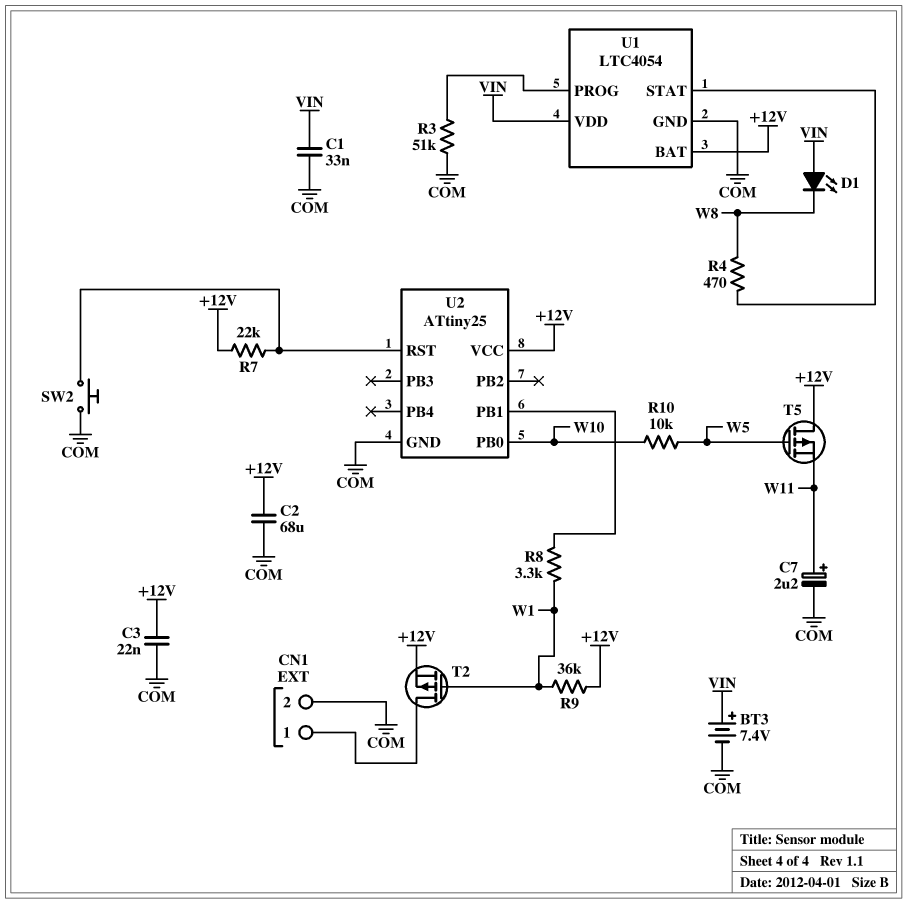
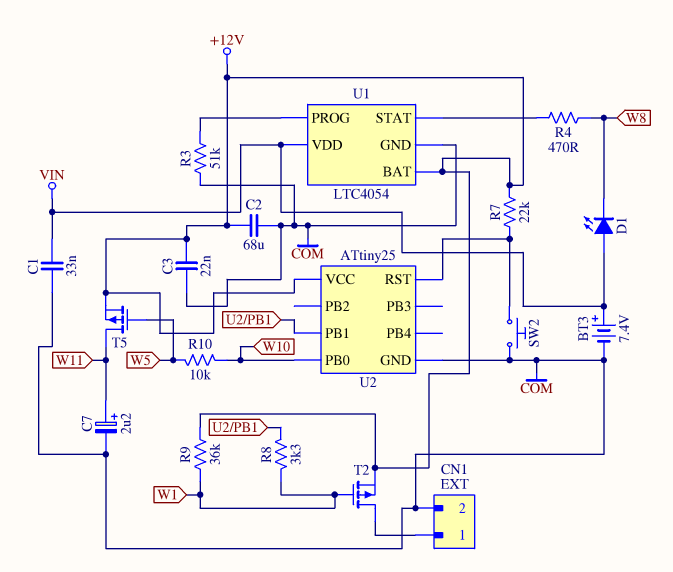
T5: PMOS (G W5, D +12V, S W11) -> PMOS (G W5, D W11, S +12V)

